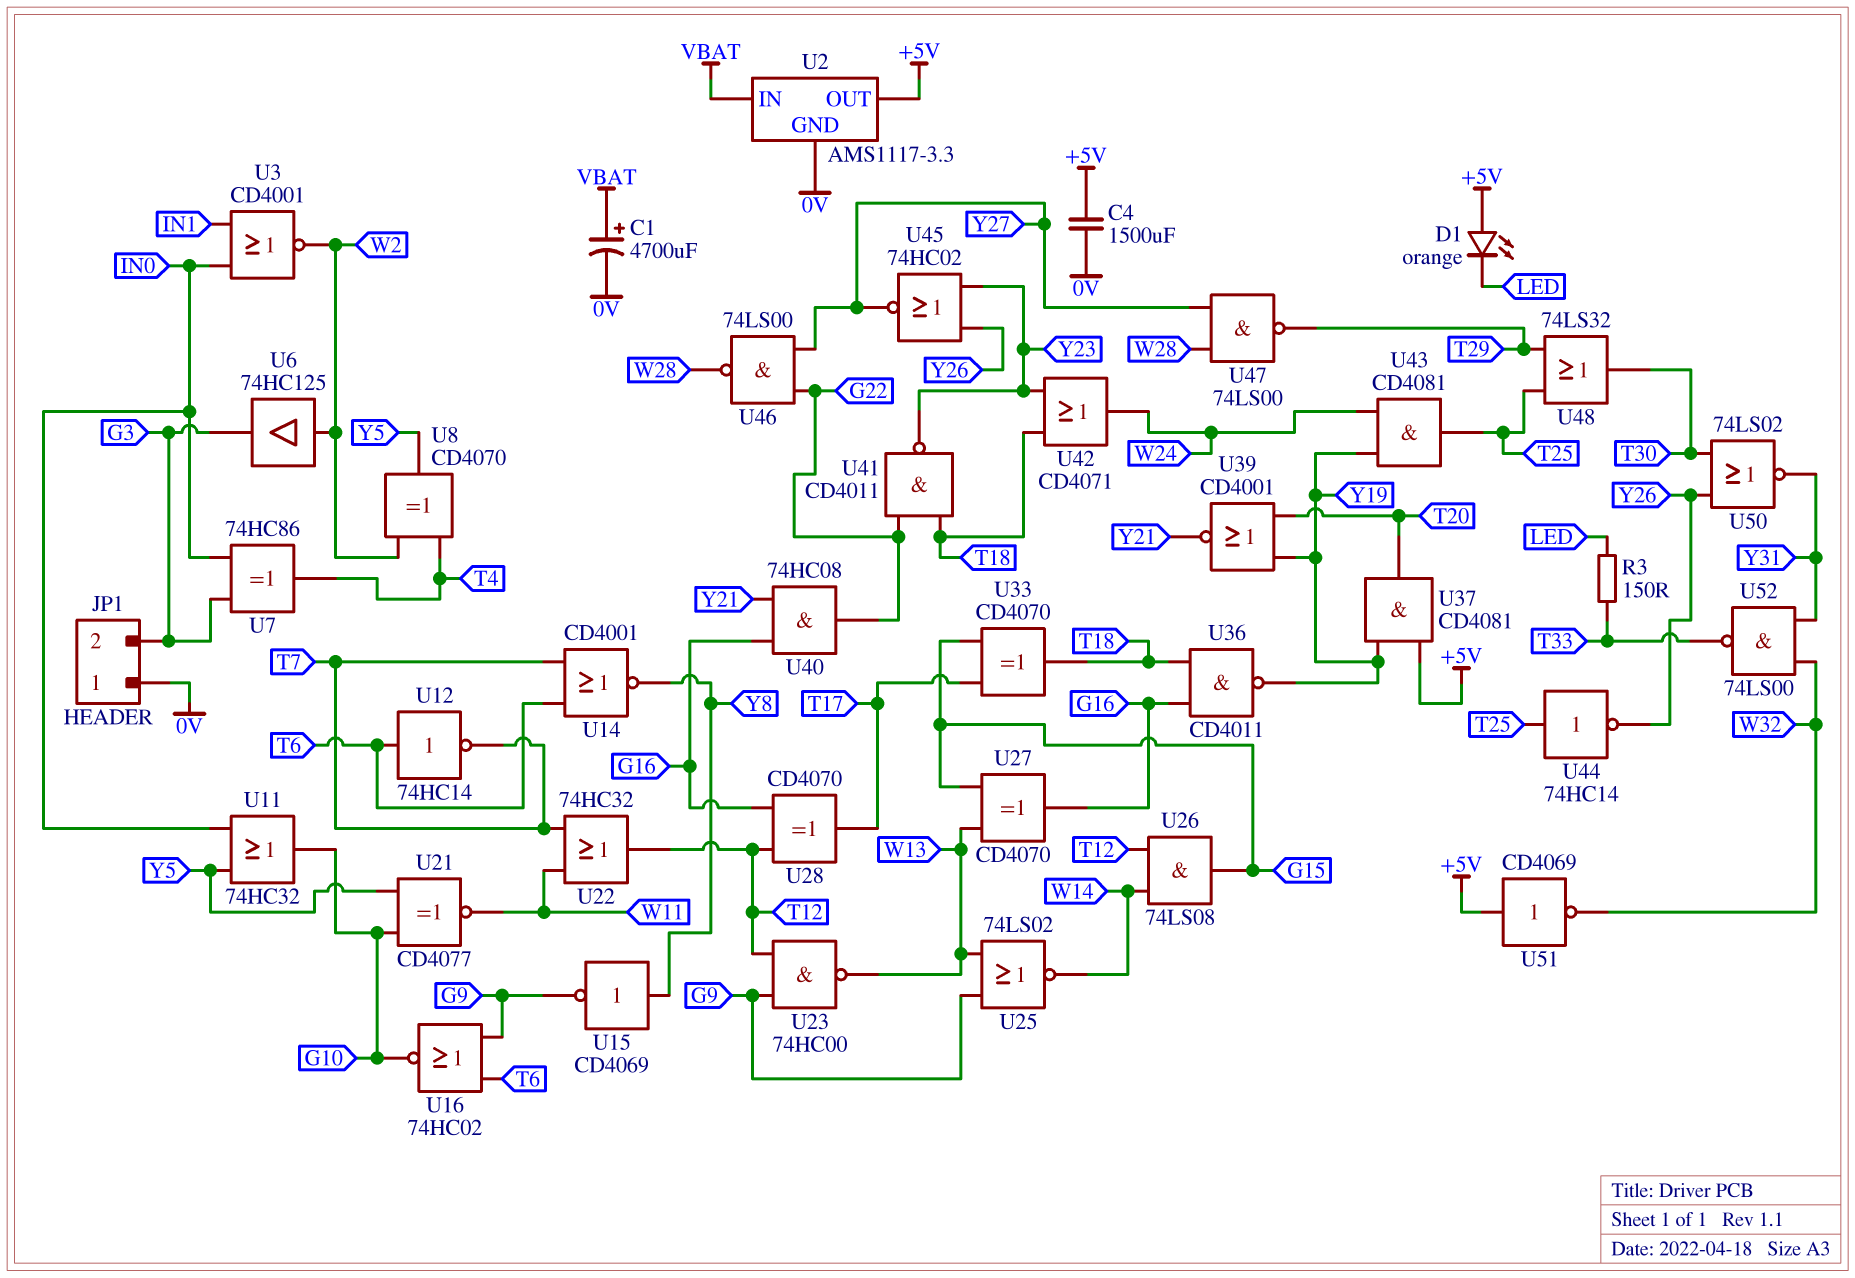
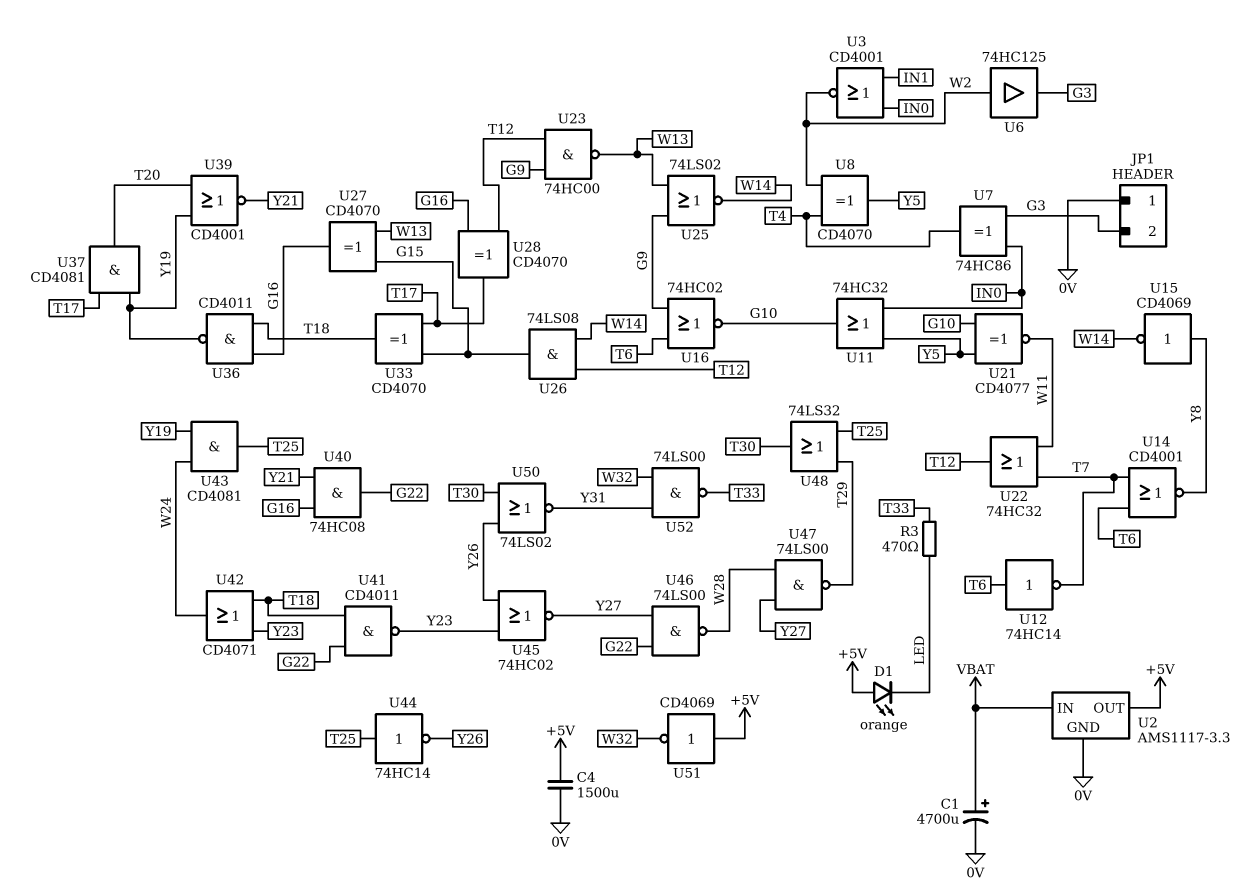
R3: 150 (LED, T33) -> 470 (LED, T33)
U15: NOT CD4069 (in Y8, out G9) -> NOT CD4069 (in Y8, out W14)
U37: AND CD4081 (in +5V, in Y19, out T20) -> AND CD4081 (in T17, in Y19, out T20)

